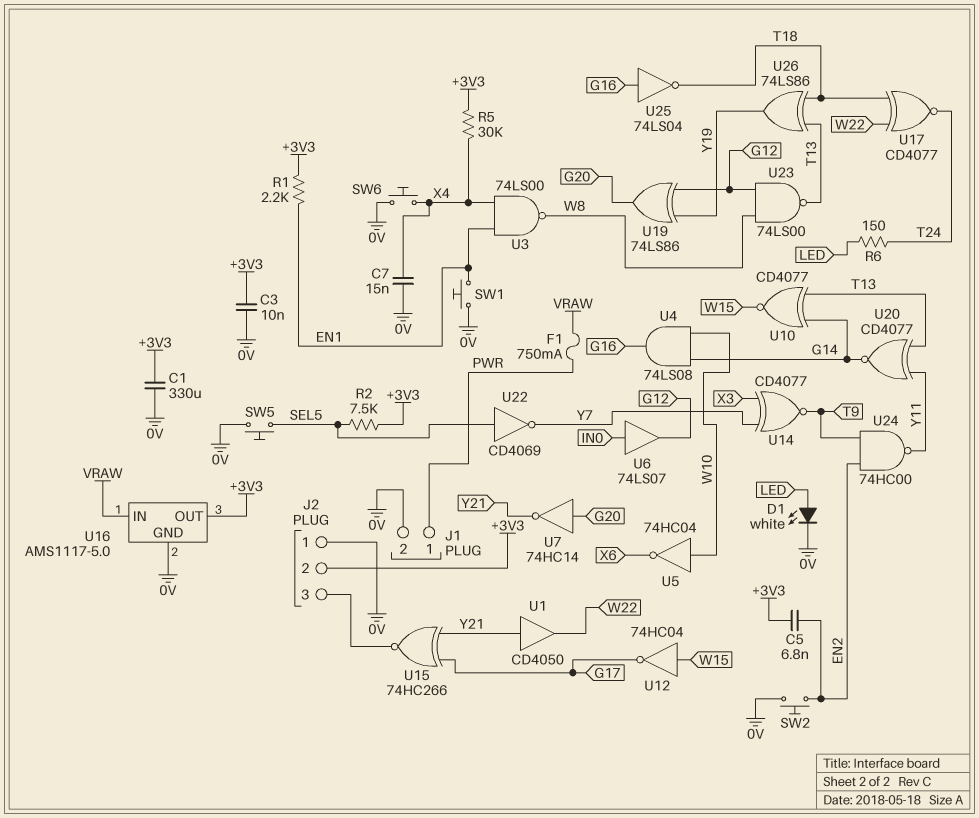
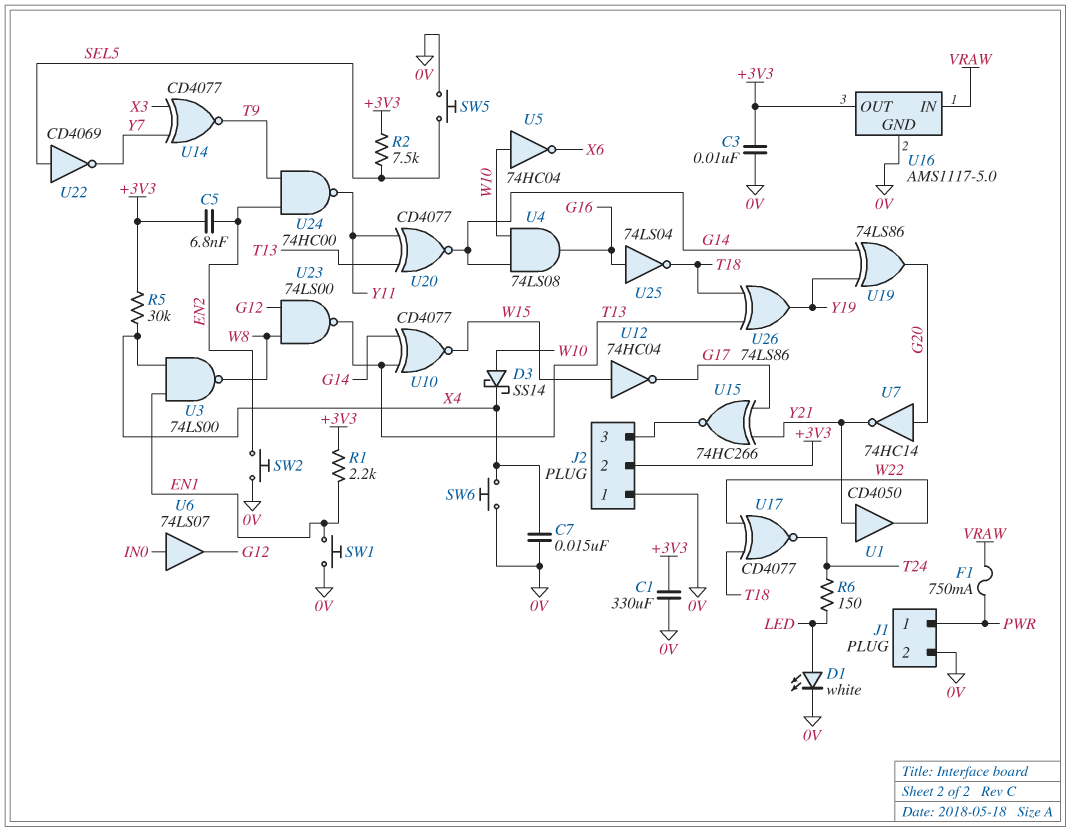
D3: none -> schottky SS14 (A W10, K X4)
U19: XOR 74LS86 (in G12, in Y19, out G20) -> XOR 74LS86 (in G14, in Y19, out G20)

